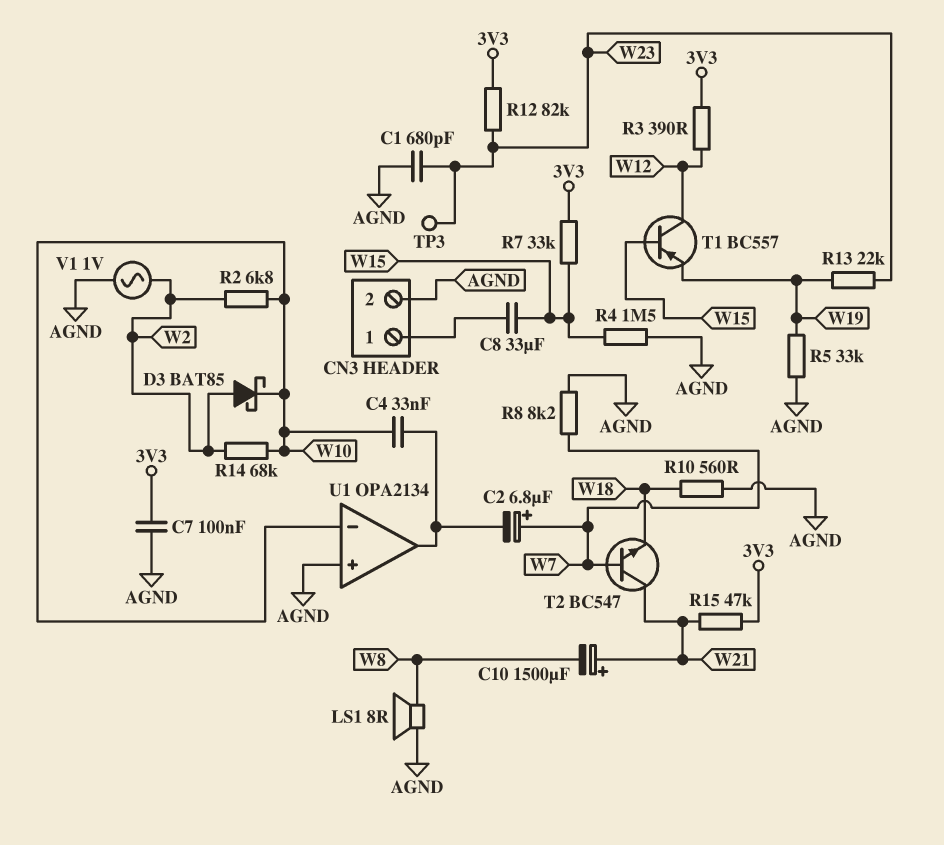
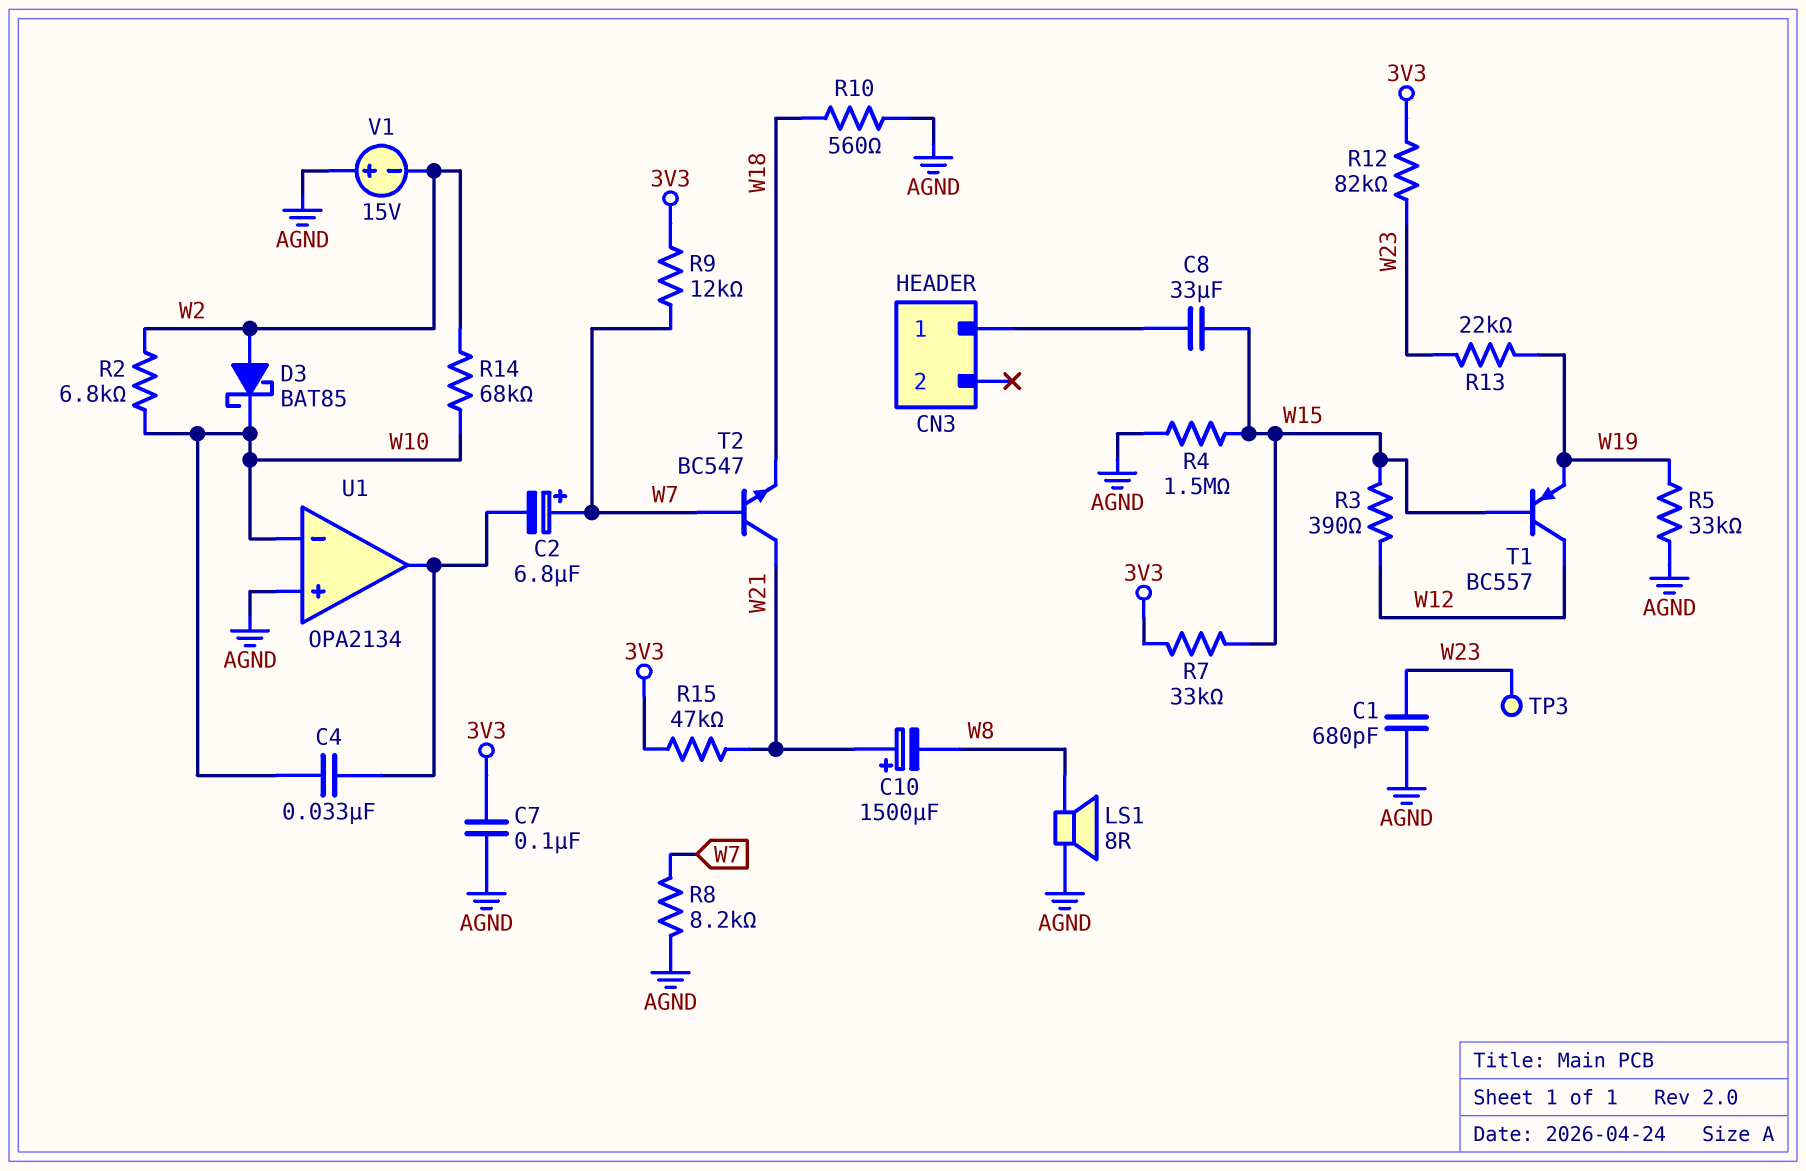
CN3 pin 2: AGND -> none
R3: 390 (3V3, W12) -> 390 (W12, W15)
R9: none -> 12k (3V3, W7)
V1: AC 1V (AGND, W2) -> 15V (plus AGND, minus W2)

